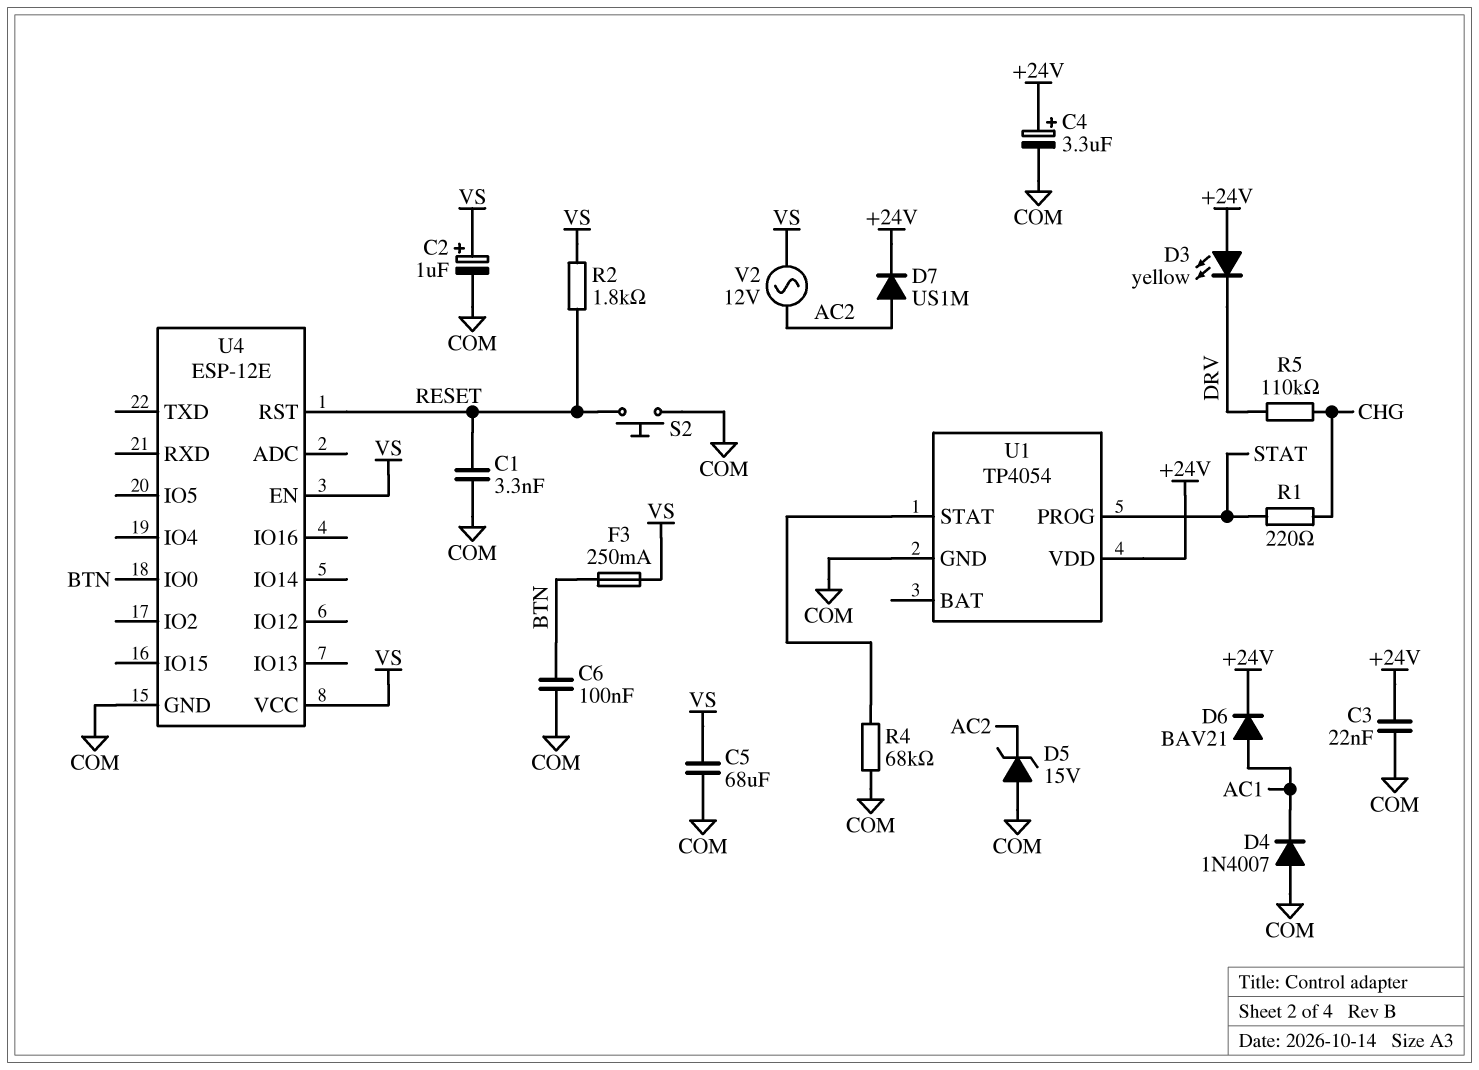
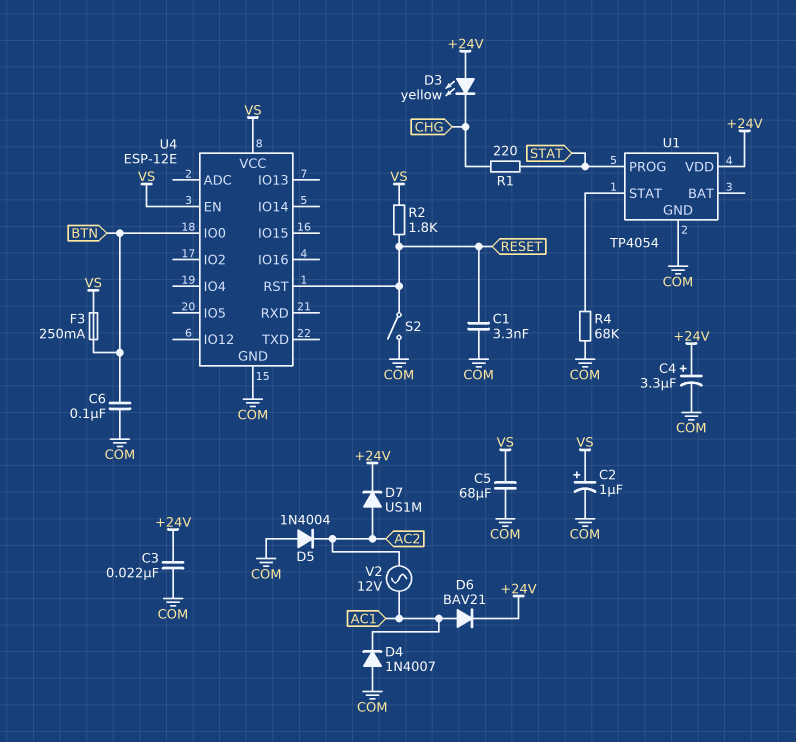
D3: LED yellow (A +24V, K DRV) -> LED yellow (A +24V, K CHG)
D5: zener 15V (A COM, K AC2) -> diode 1N4004 (A COM, K AC2)
R5: 110k (CHG, DRV) -> none
S2: button (COM, RESET) -> switch (COM, RESET)
V2: AC 12V (AC2, VS) -> AC 12V (AC1, AC2)

